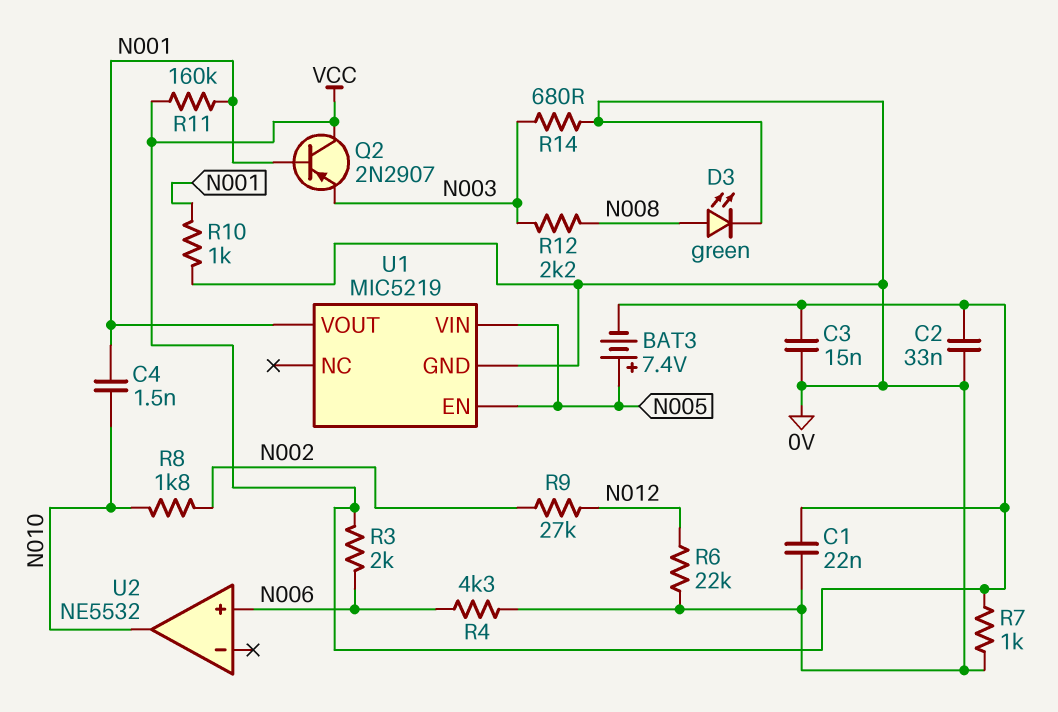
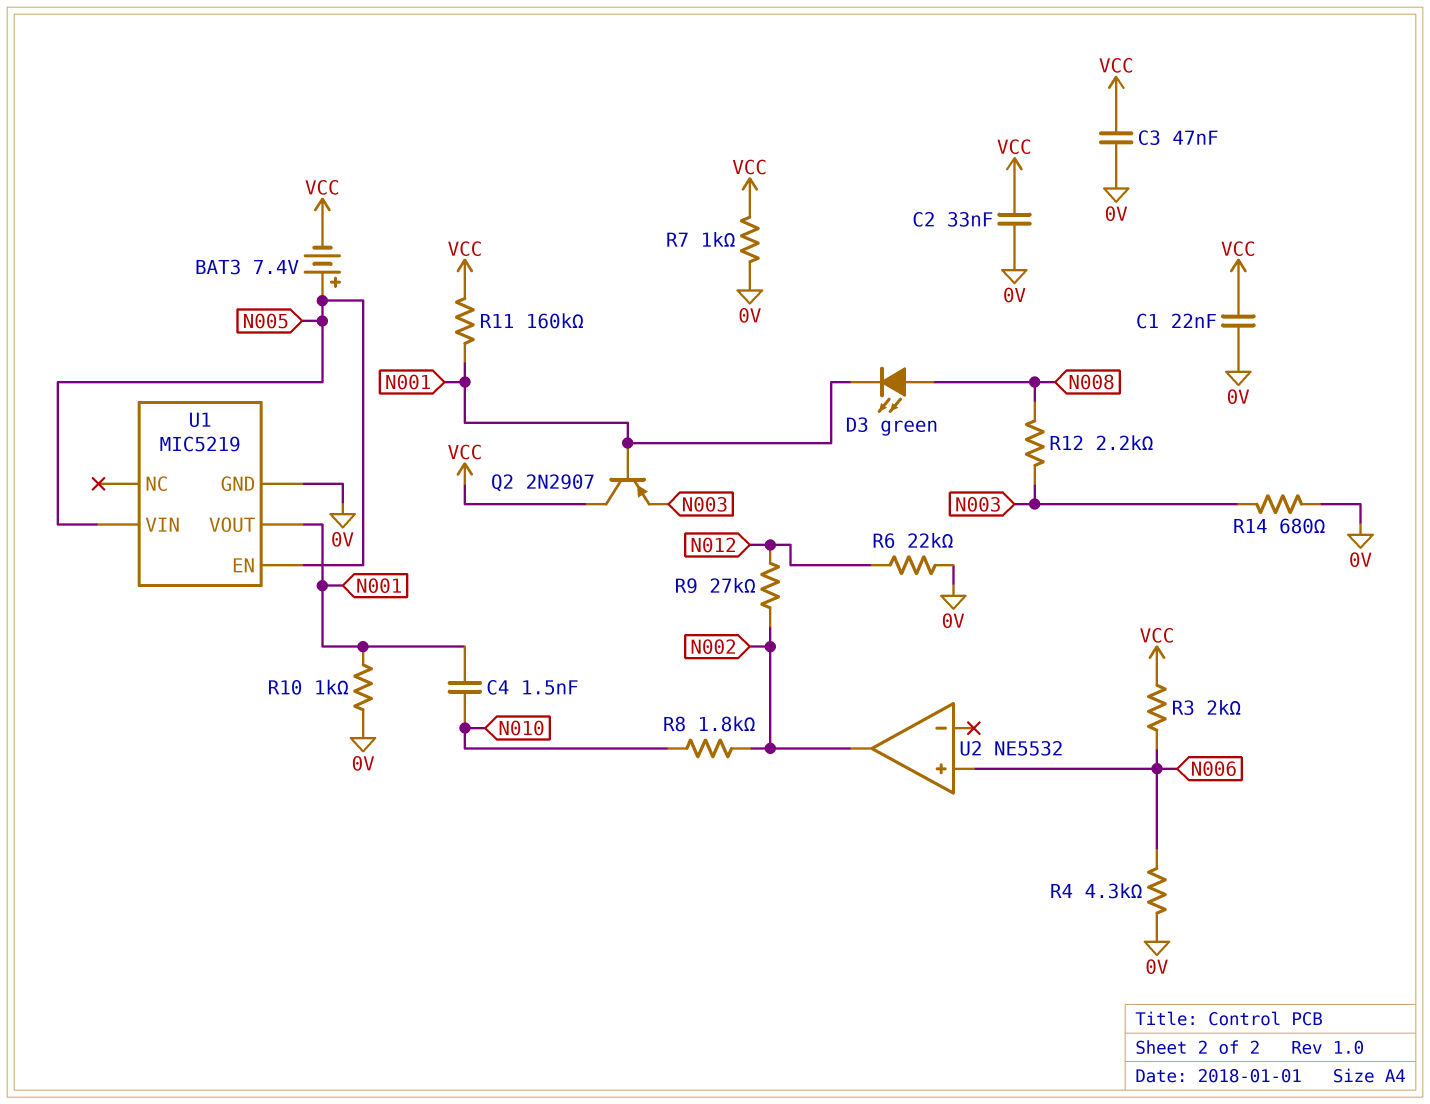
C3: 15nF (0V, VCC) -> 47nF (0V, VCC)
D3: LED green (A N008, K 0V) -> LED green (A N008, K N001)
U2 pin out: N010 -> N002

